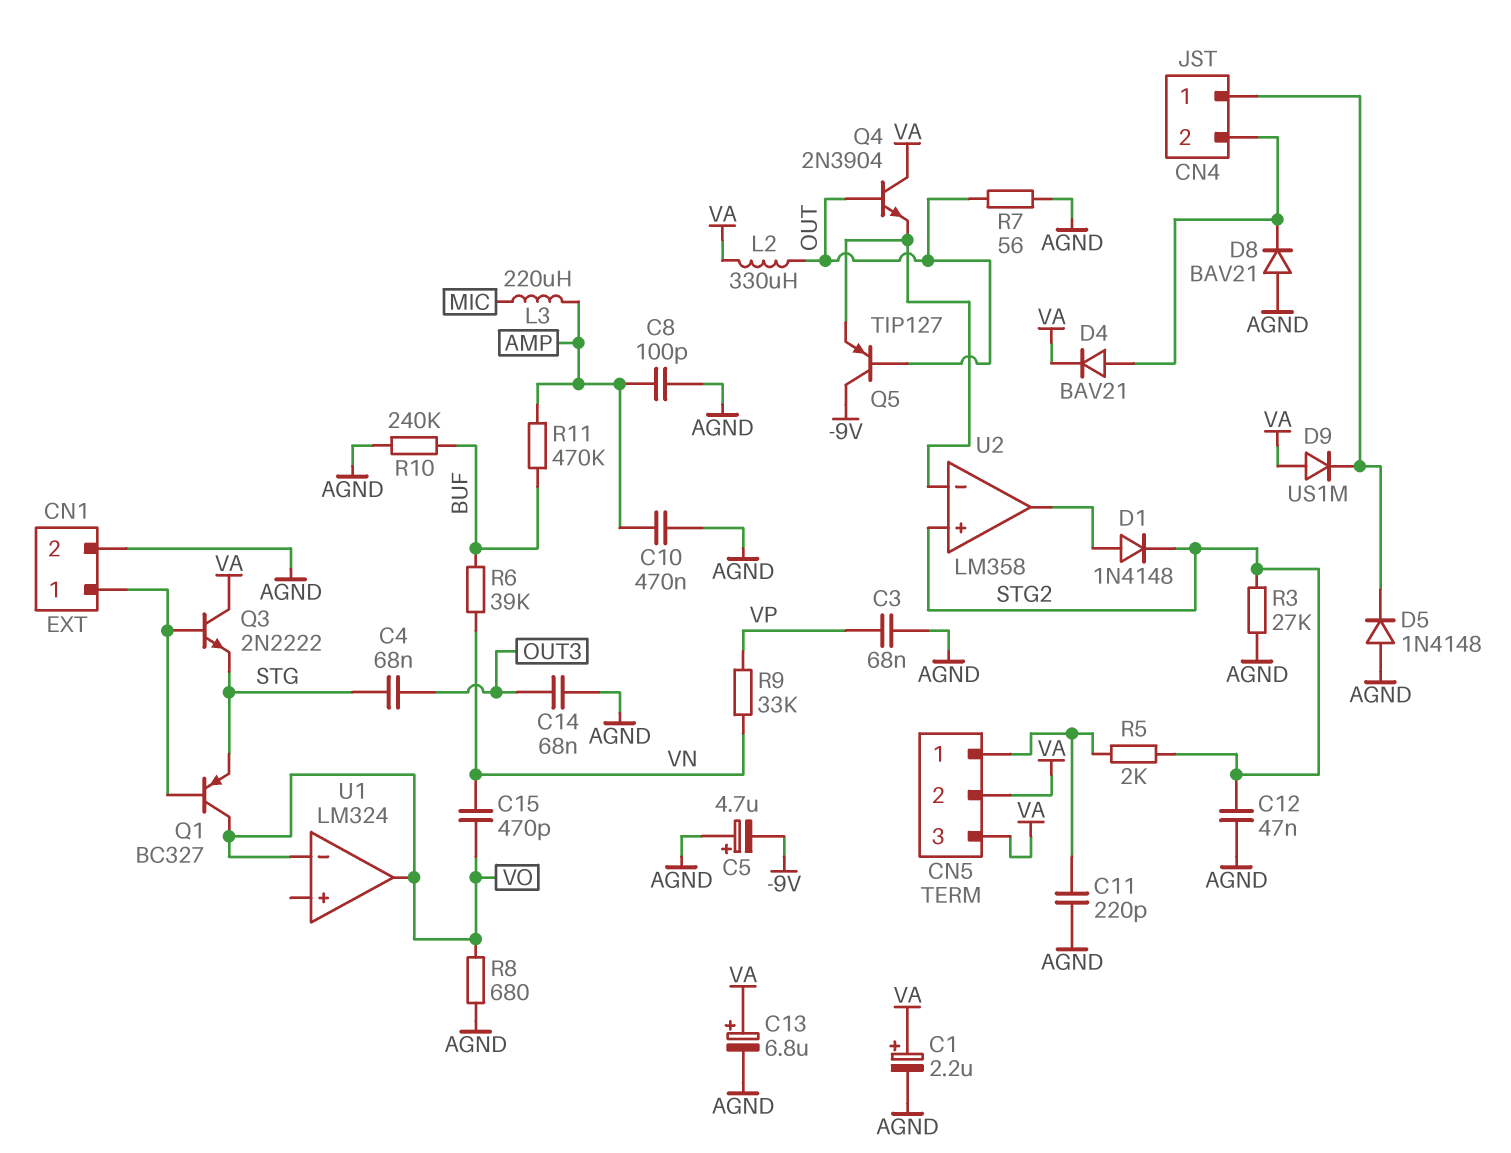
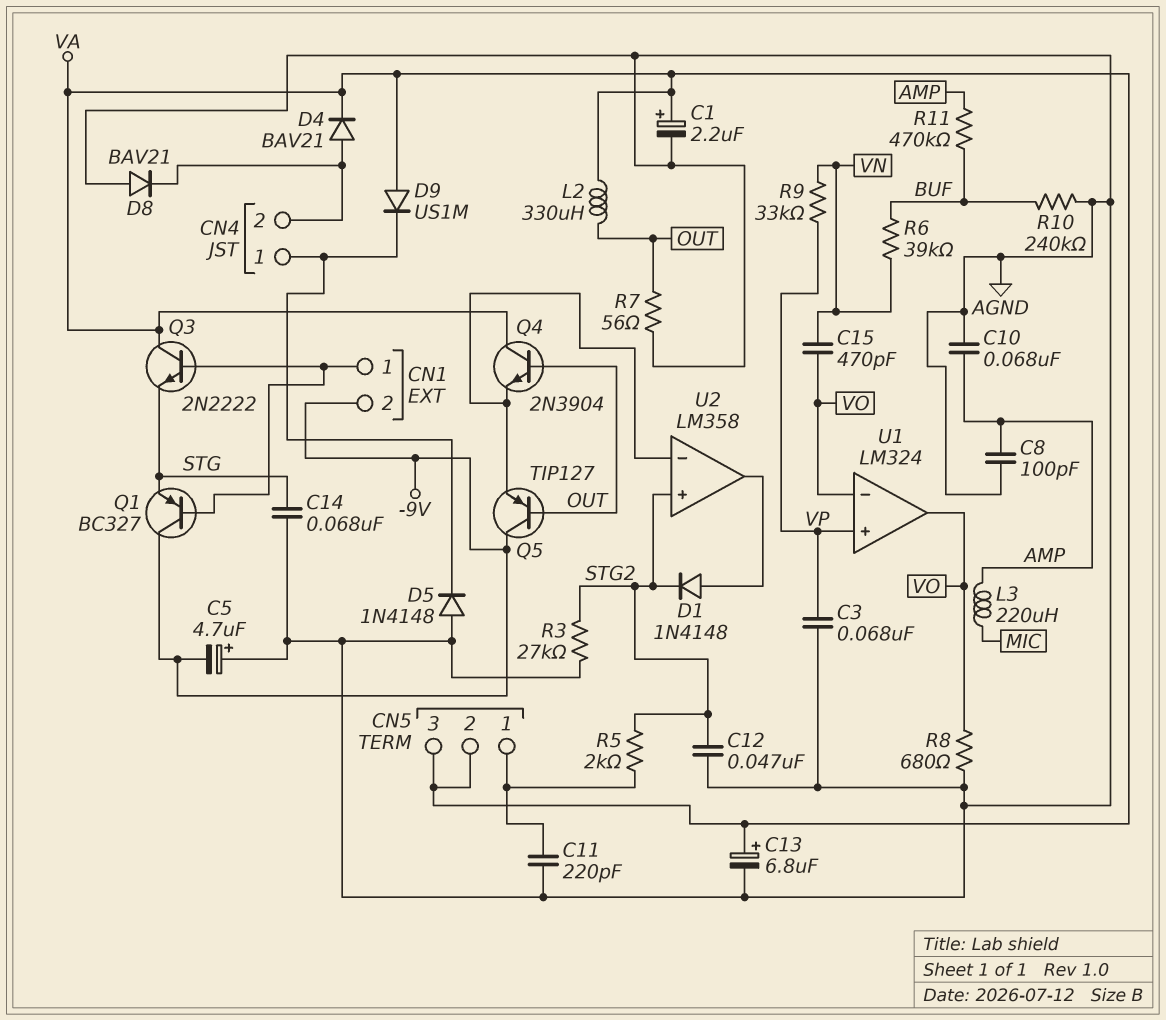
C4: 68nF (OUT3, STG) -> none
C10: 470nF (AGND, AMP) -> 68nF (AGND, AMP)
C14: 68nF (AGND, OUT3) -> 68nF (AGND, STG)
CN1 pin 2: AGND -> -9V
Q1: PNP BC327 (B CN1/1, C VO, E STG) -> PNP BC327 (B CN1/1, C -9V, E STG)
U1 pin in+: none -> VP

